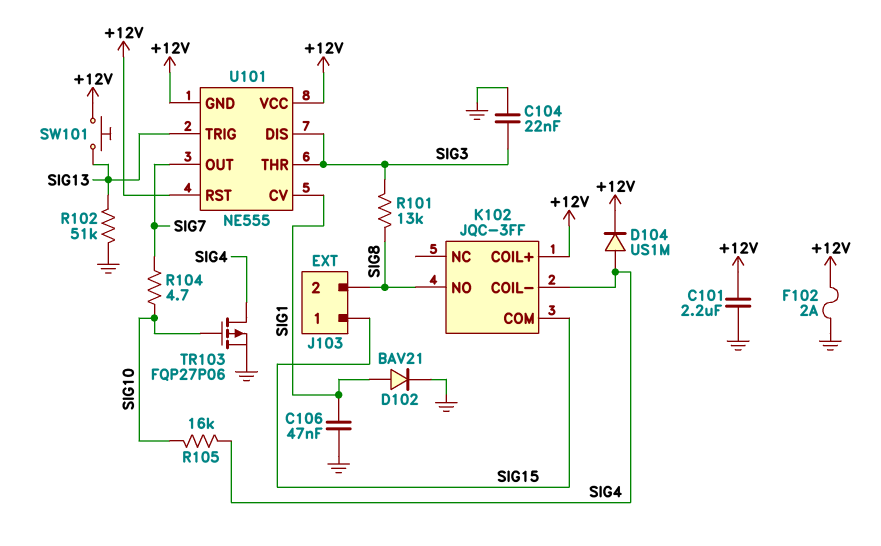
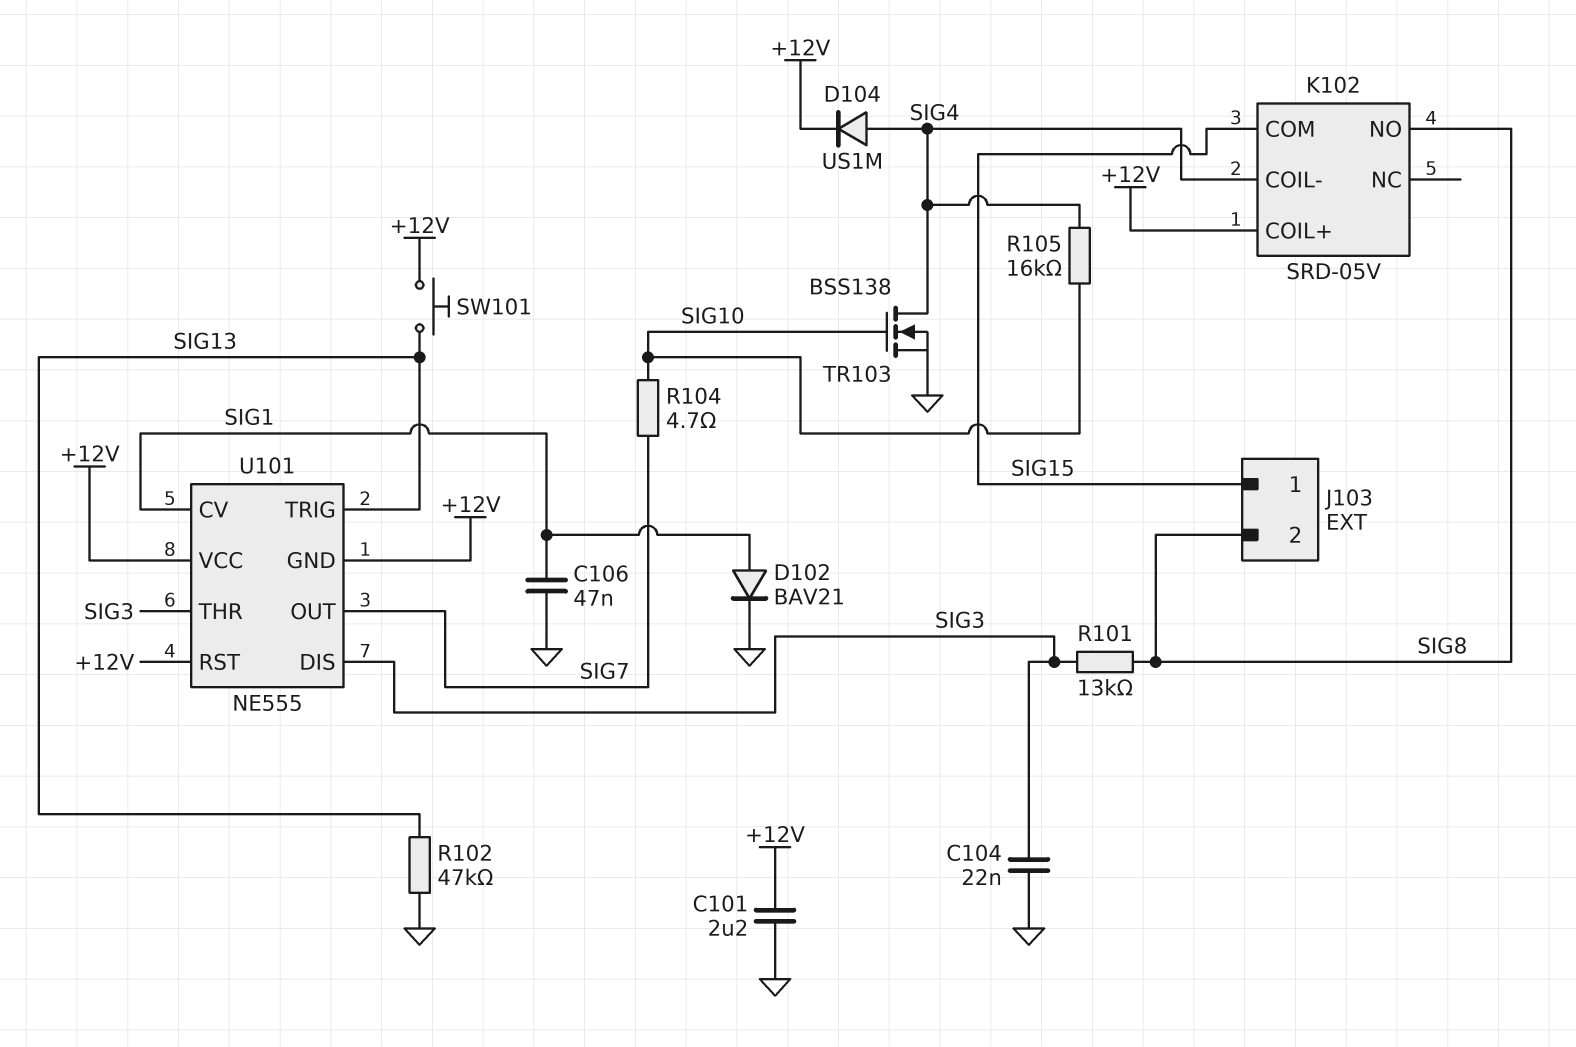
F102: 2A (+12V, GND) -> none
K102: JQC-3FF -> SRD-05V
R102: 51k (GND, SIG13) -> 47k (GND, SIG13)
TR103: PMOS FQP27P06 (G SIG10, D SIG4, S GND) -> NMOS BSS138 (G SIG10, D SIG4, S GND)

